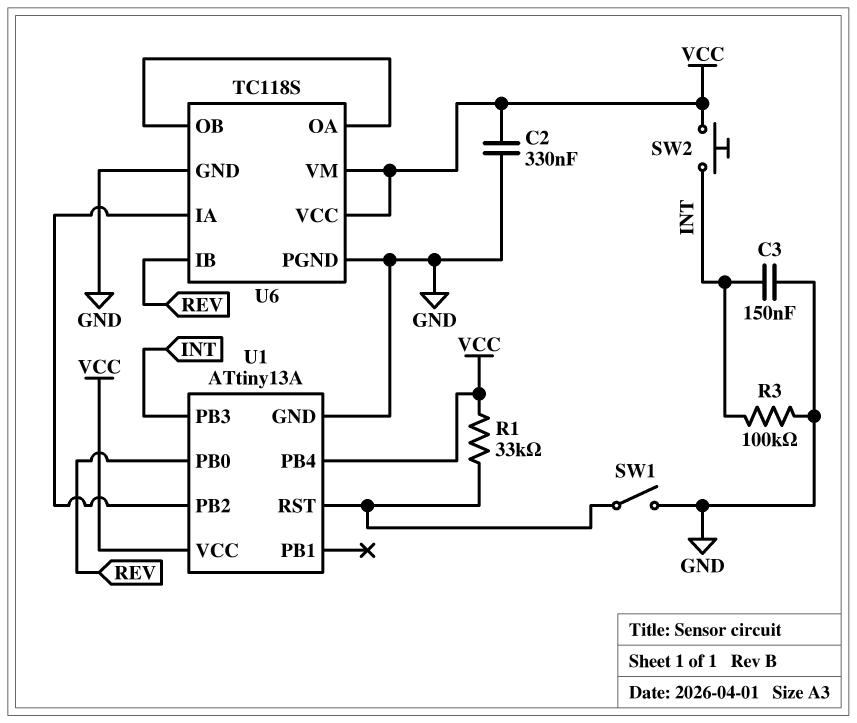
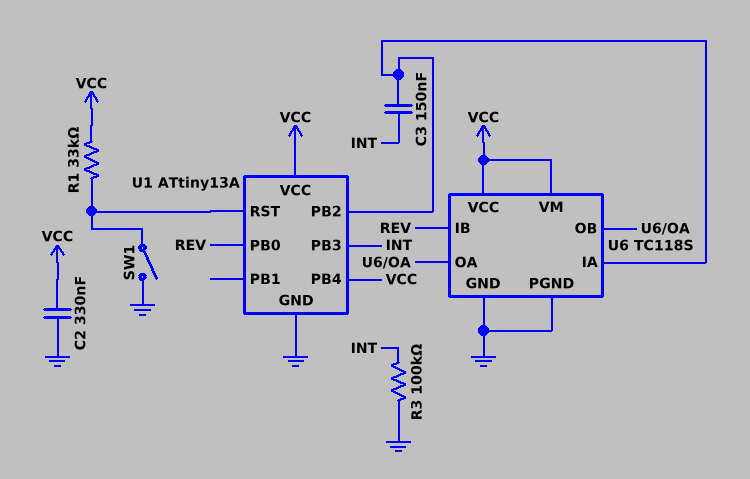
C3: 150nF (GND, INT) -> 150nF (INT, U1/PB2)
SW2: button (INT, VCC) -> none

